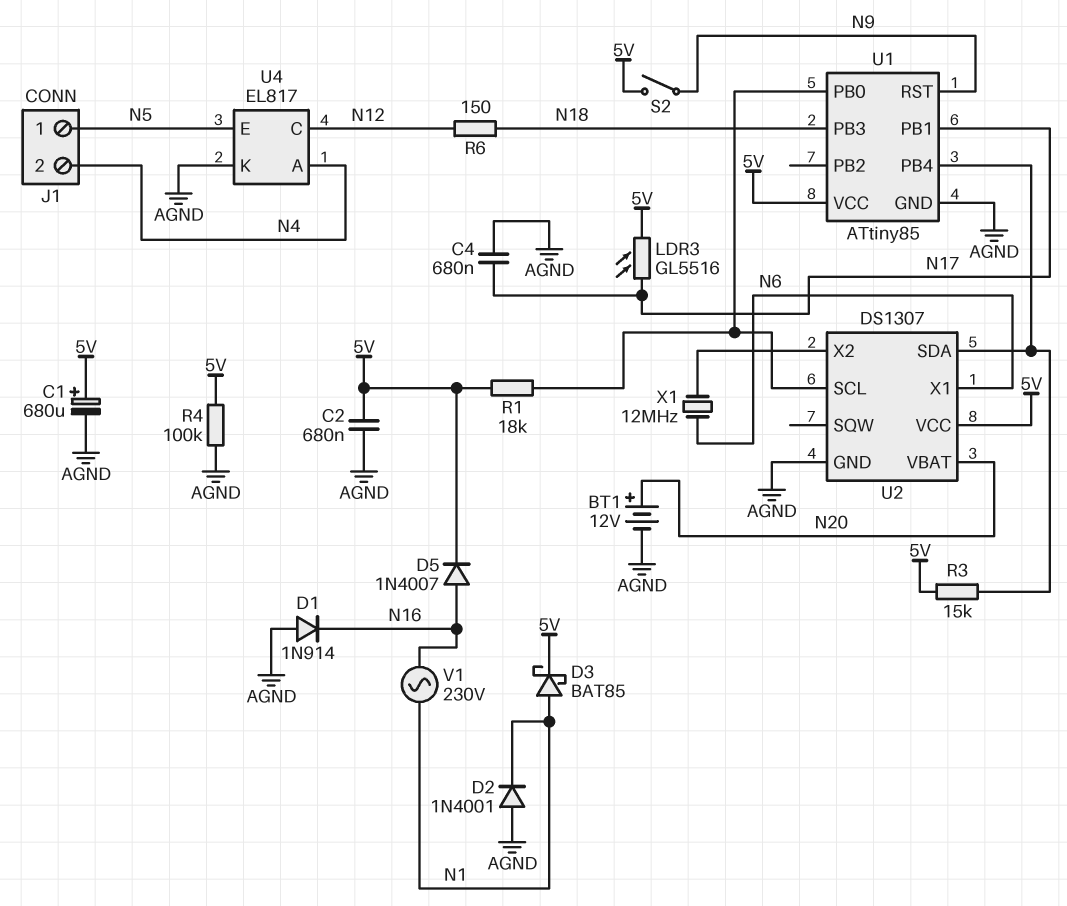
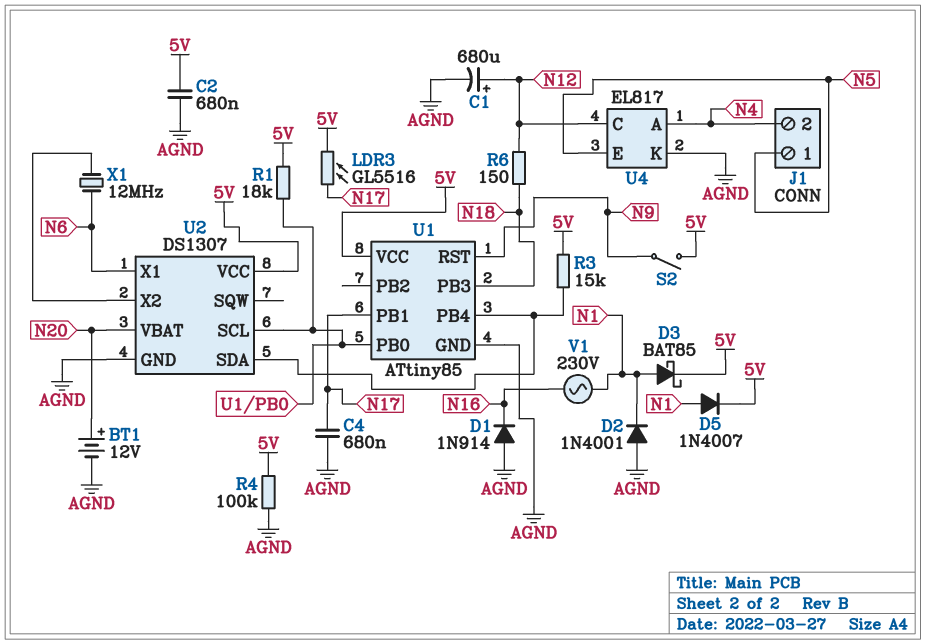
C1: 680uF (plus 5V, minus AGND) -> 680uF (plus N12, minus AGND)
D5: diode 1N4007 (A N16, K 5V) -> diode 1N4007 (A N1, K 5V)

